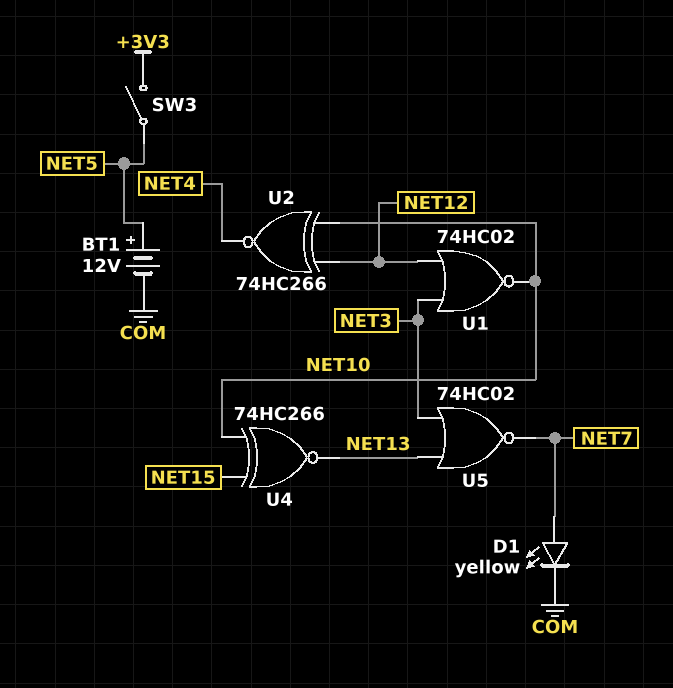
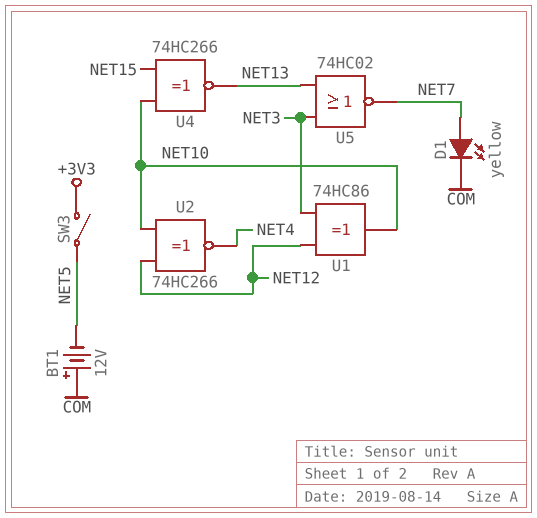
BT1: 12V (plus NET5, minus COM) -> 12V (plus COM, minus NET5)
U1: NOR 74HC02 (in NET3, in NET12, out NET10) -> XOR 74HC86 (in NET3, in NET12, out NET10)

